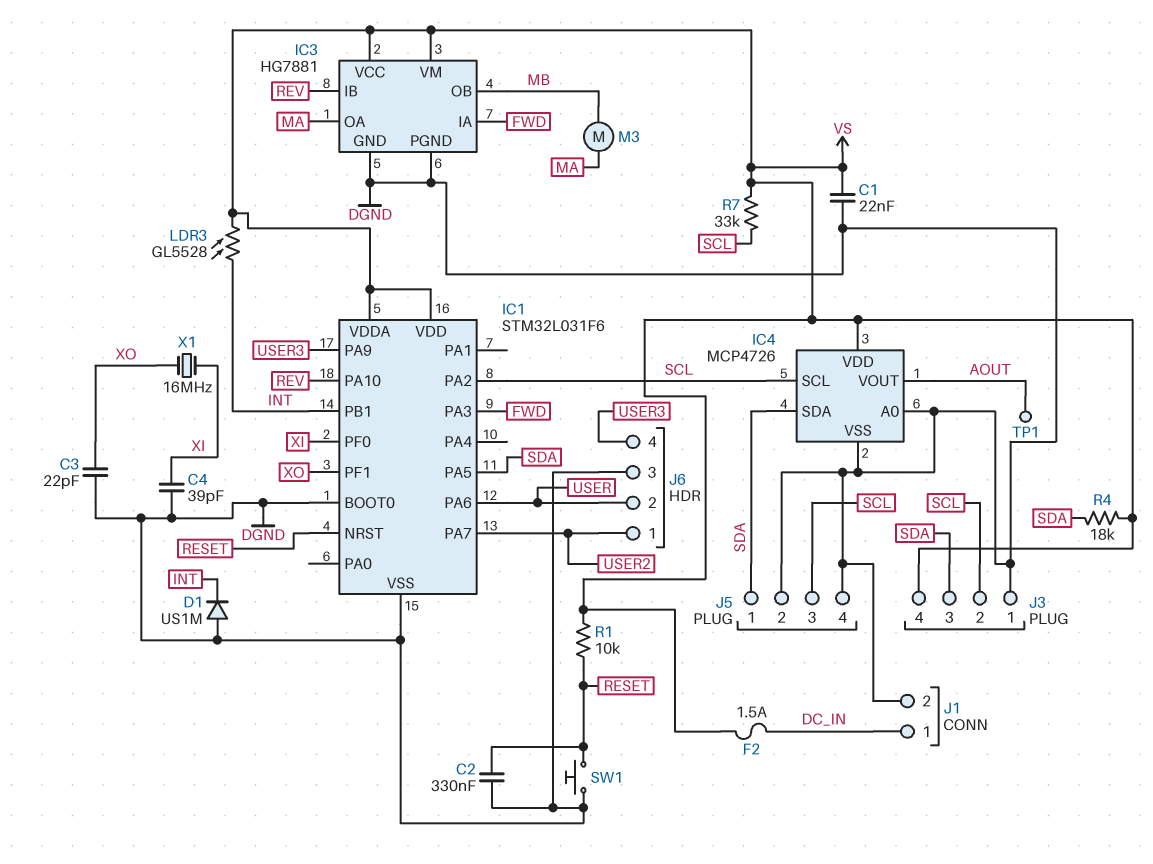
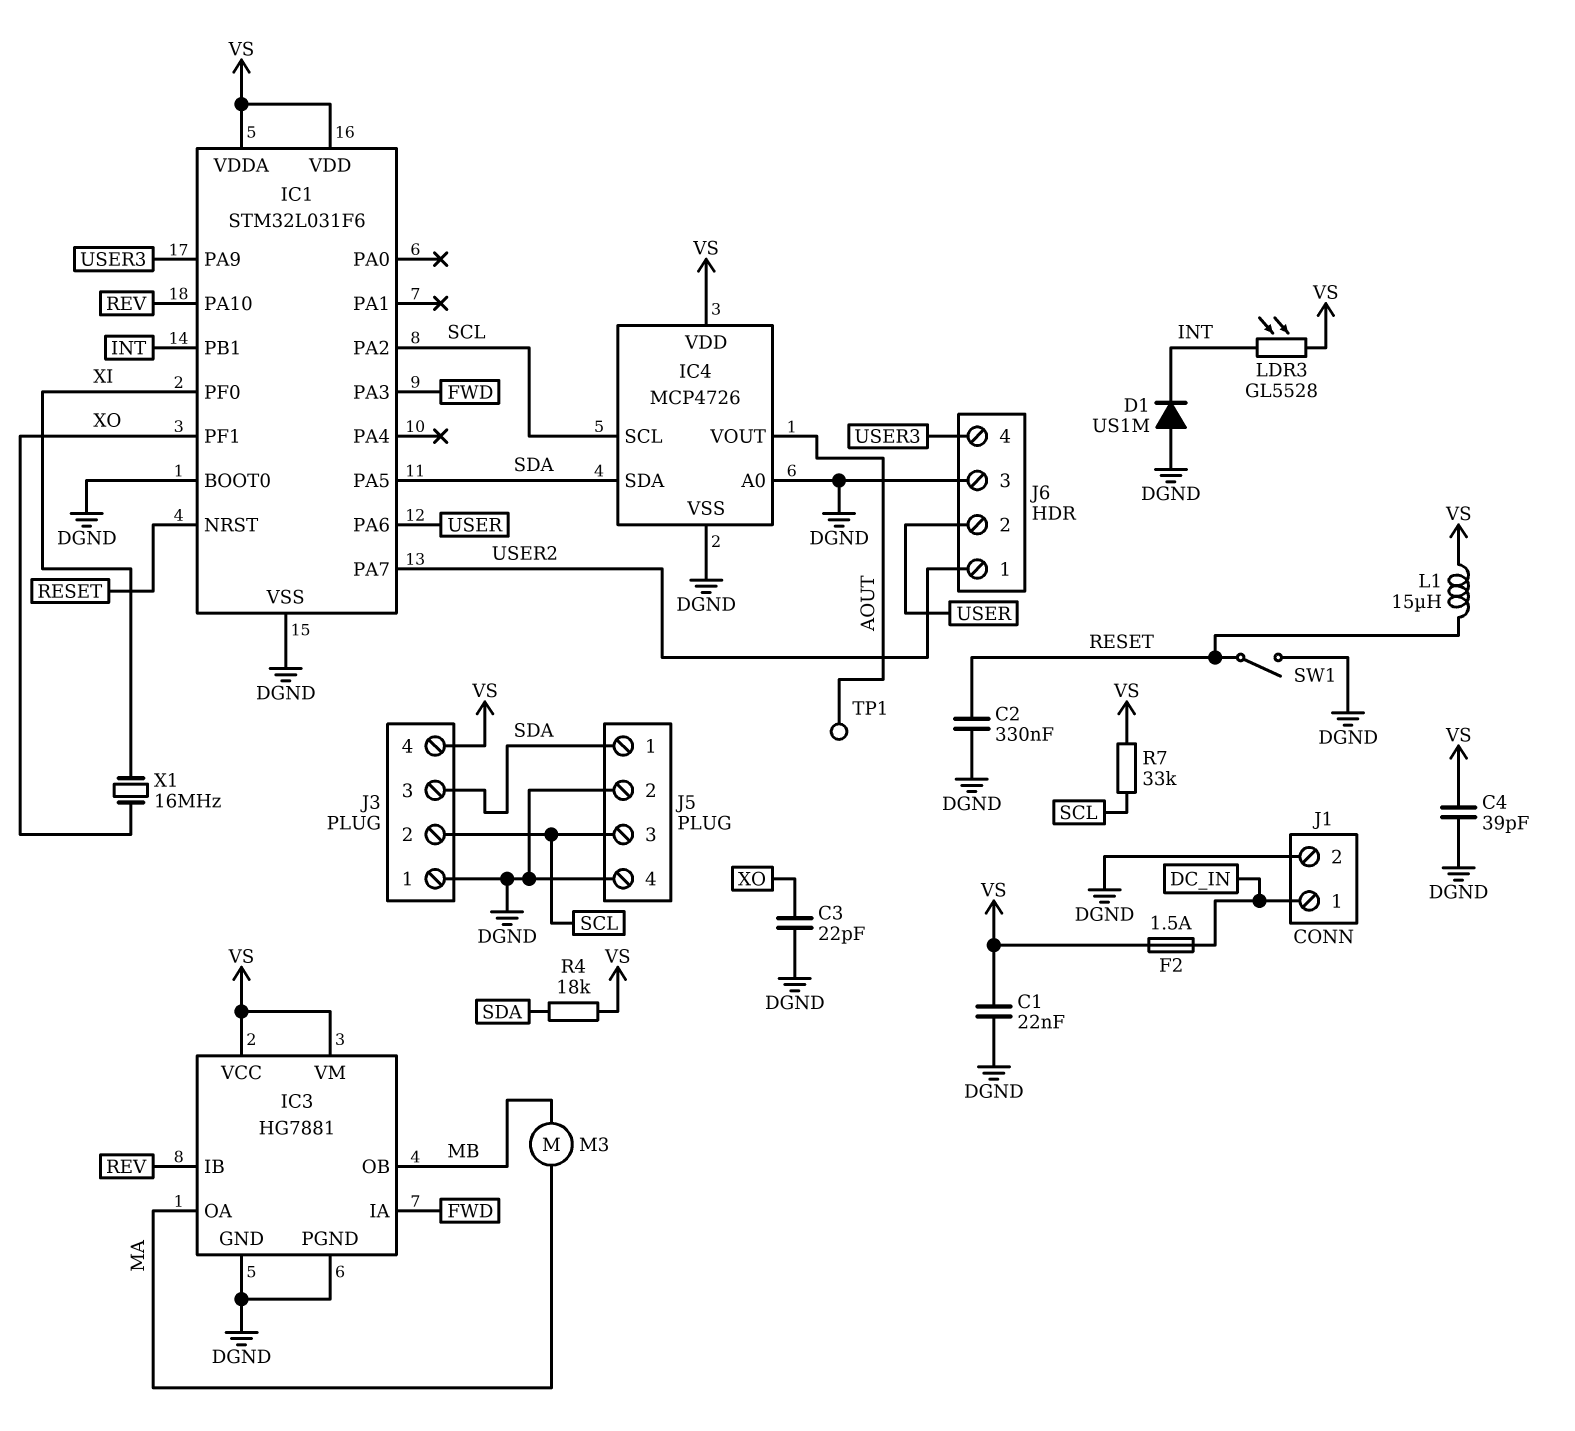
C4: 39pF (DGND, XI) -> 39pF (DGND, VS)
L1: none -> 15uH (RESET, VS)
R1: 10k (RESET, VS) -> none
SW1: button (DGND, RESET) -> switch (DGND, RESET)

